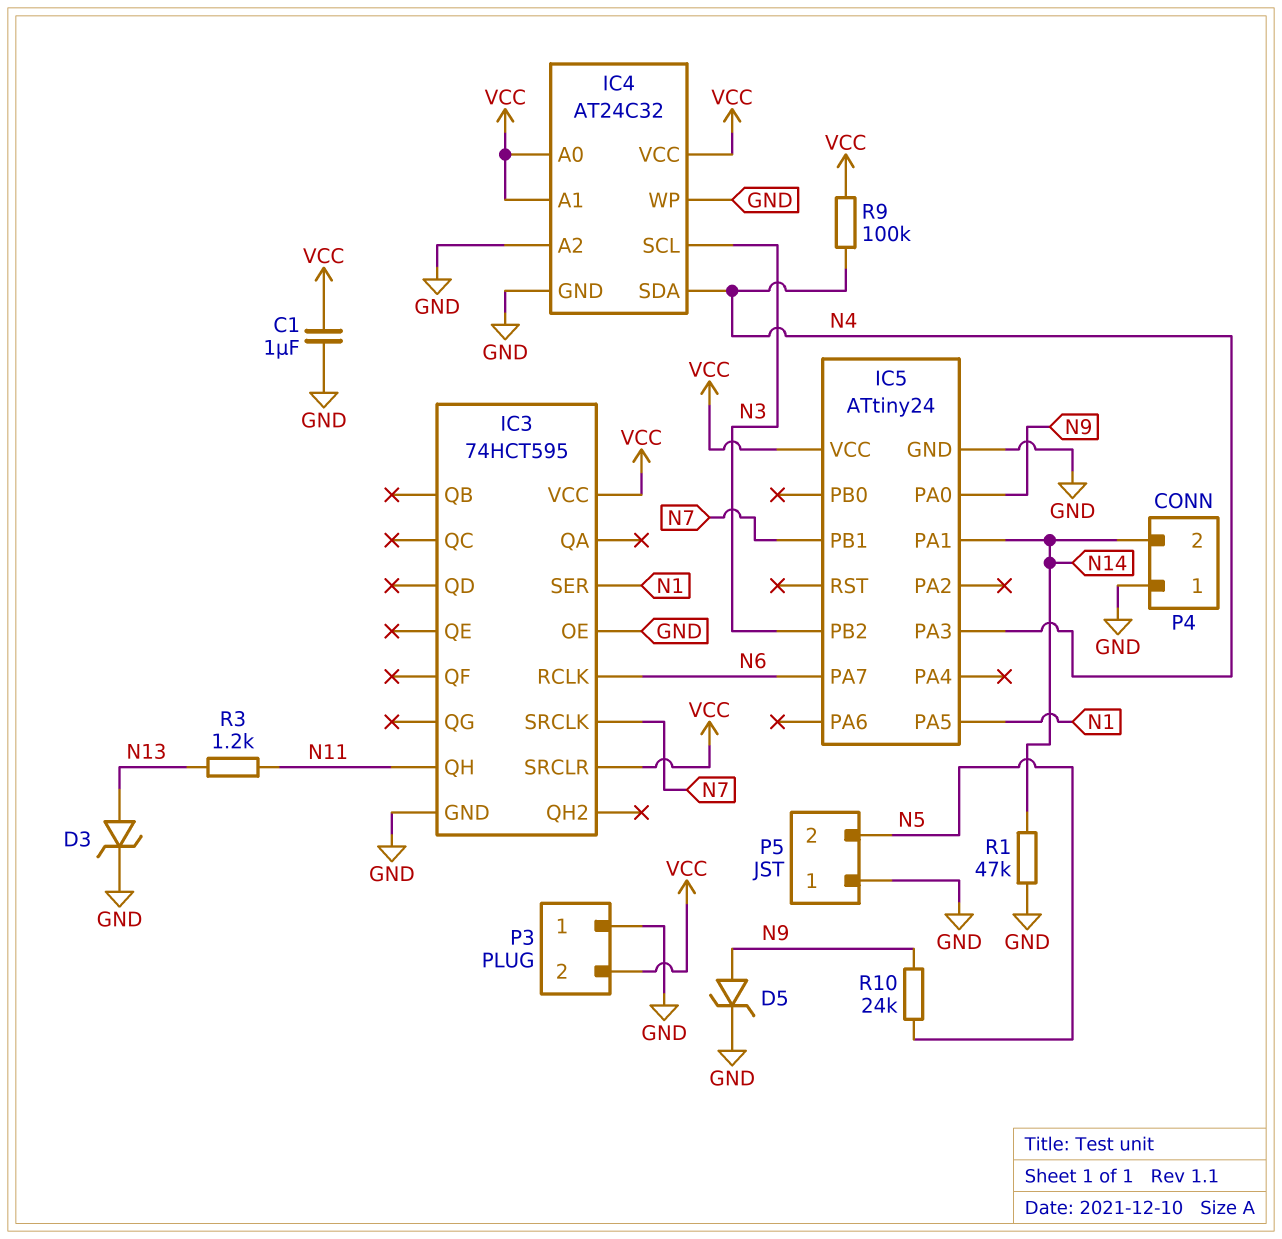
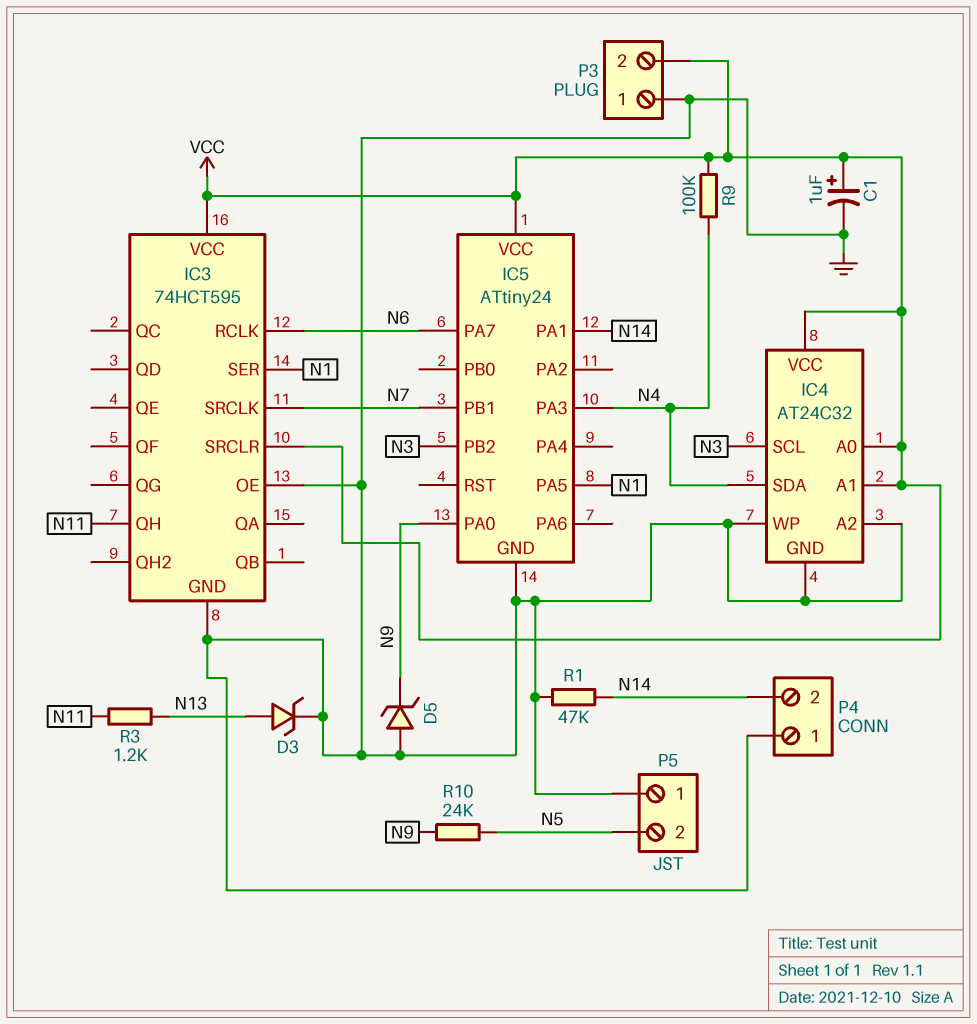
C1: 1uF (GND, VCC) -> 1uF (plus VCC, minus GND)
D5: zener (A N9, K GND) -> zener (A GND, K N9)

